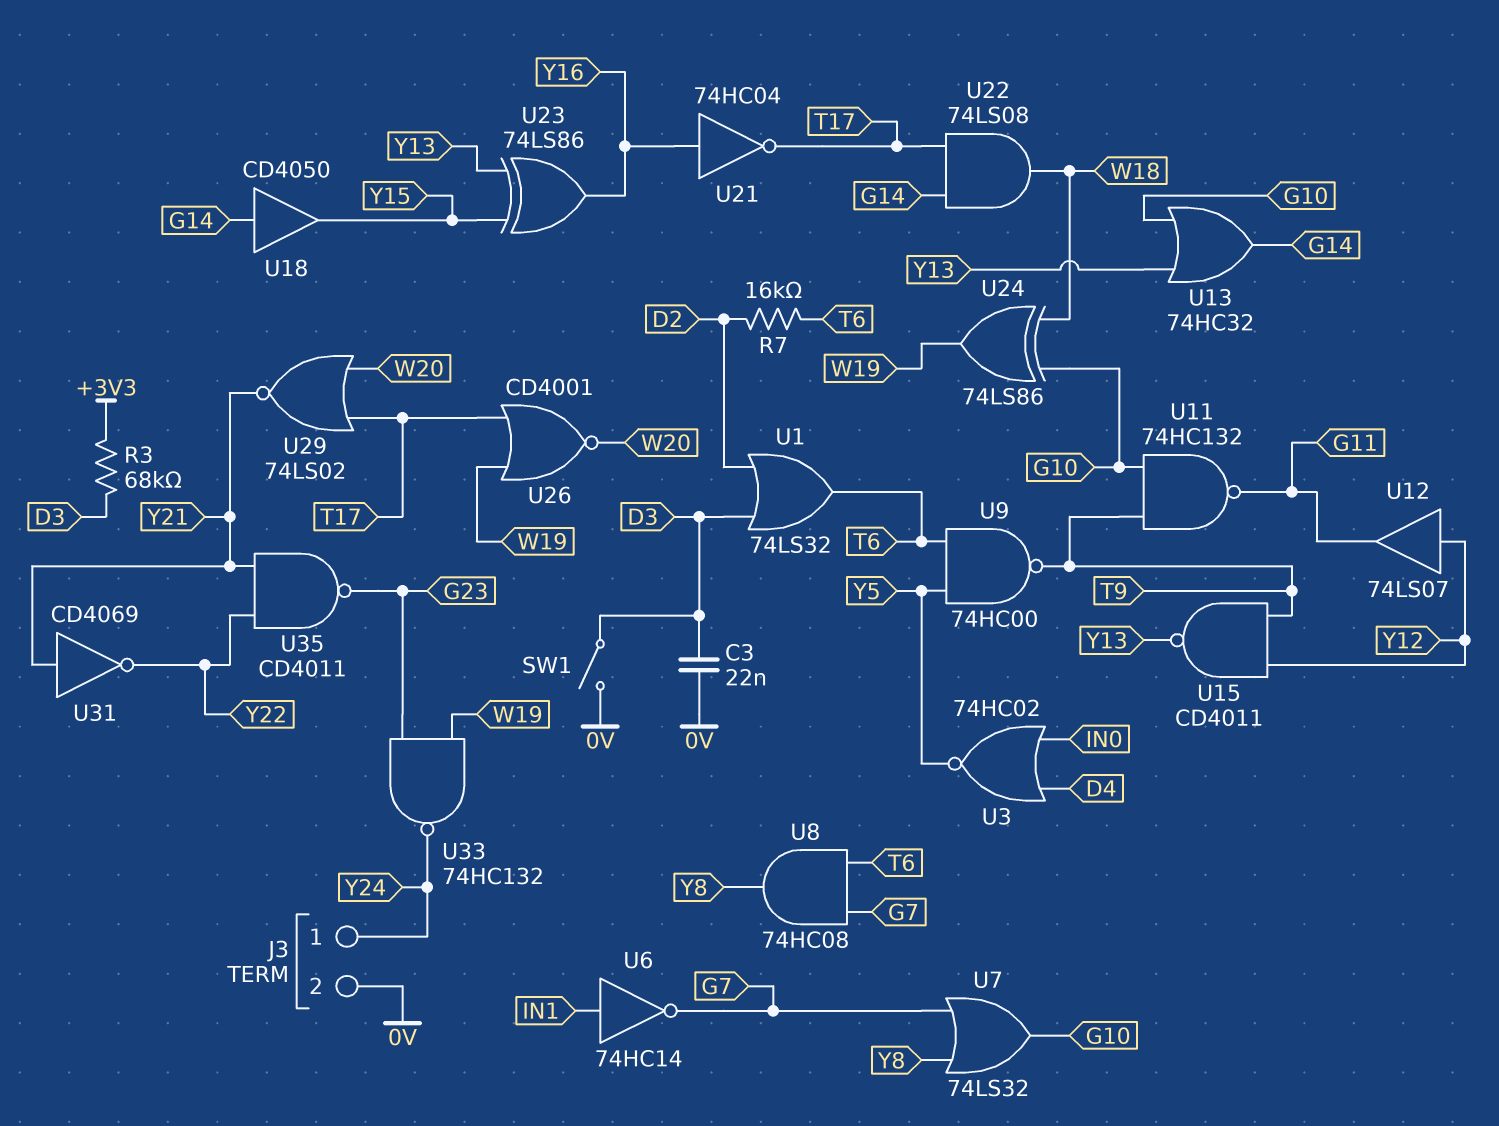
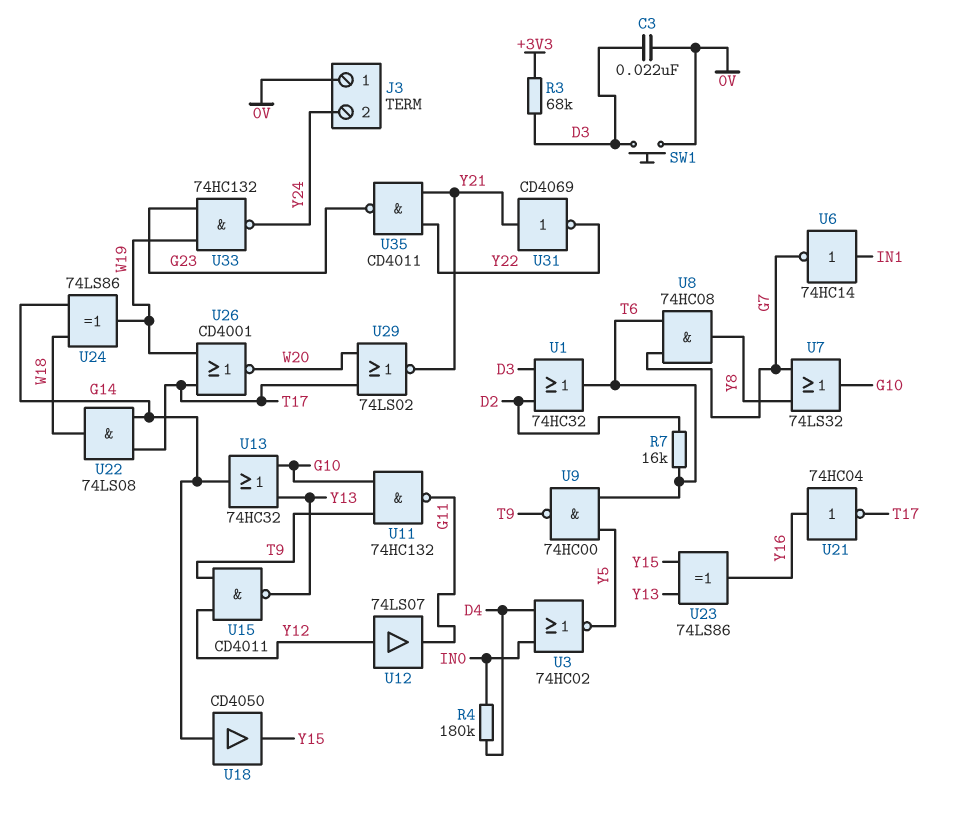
J3 pin 1: Y24 -> 0V
J3 pin 2: 0V -> Y24
R4: none -> 180k (D4, IN0)
SW1: switch (0V, D3) -> button (0V, D3)
U1: OR 74LS32 (in D2, in D3, out T6) -> OR 74HC32 (in D2, in D3, out T6)
U24: XOR 74LS86 (in G10, in W18, out W19) -> XOR 74LS86 (in G14, in W18, out W19)

